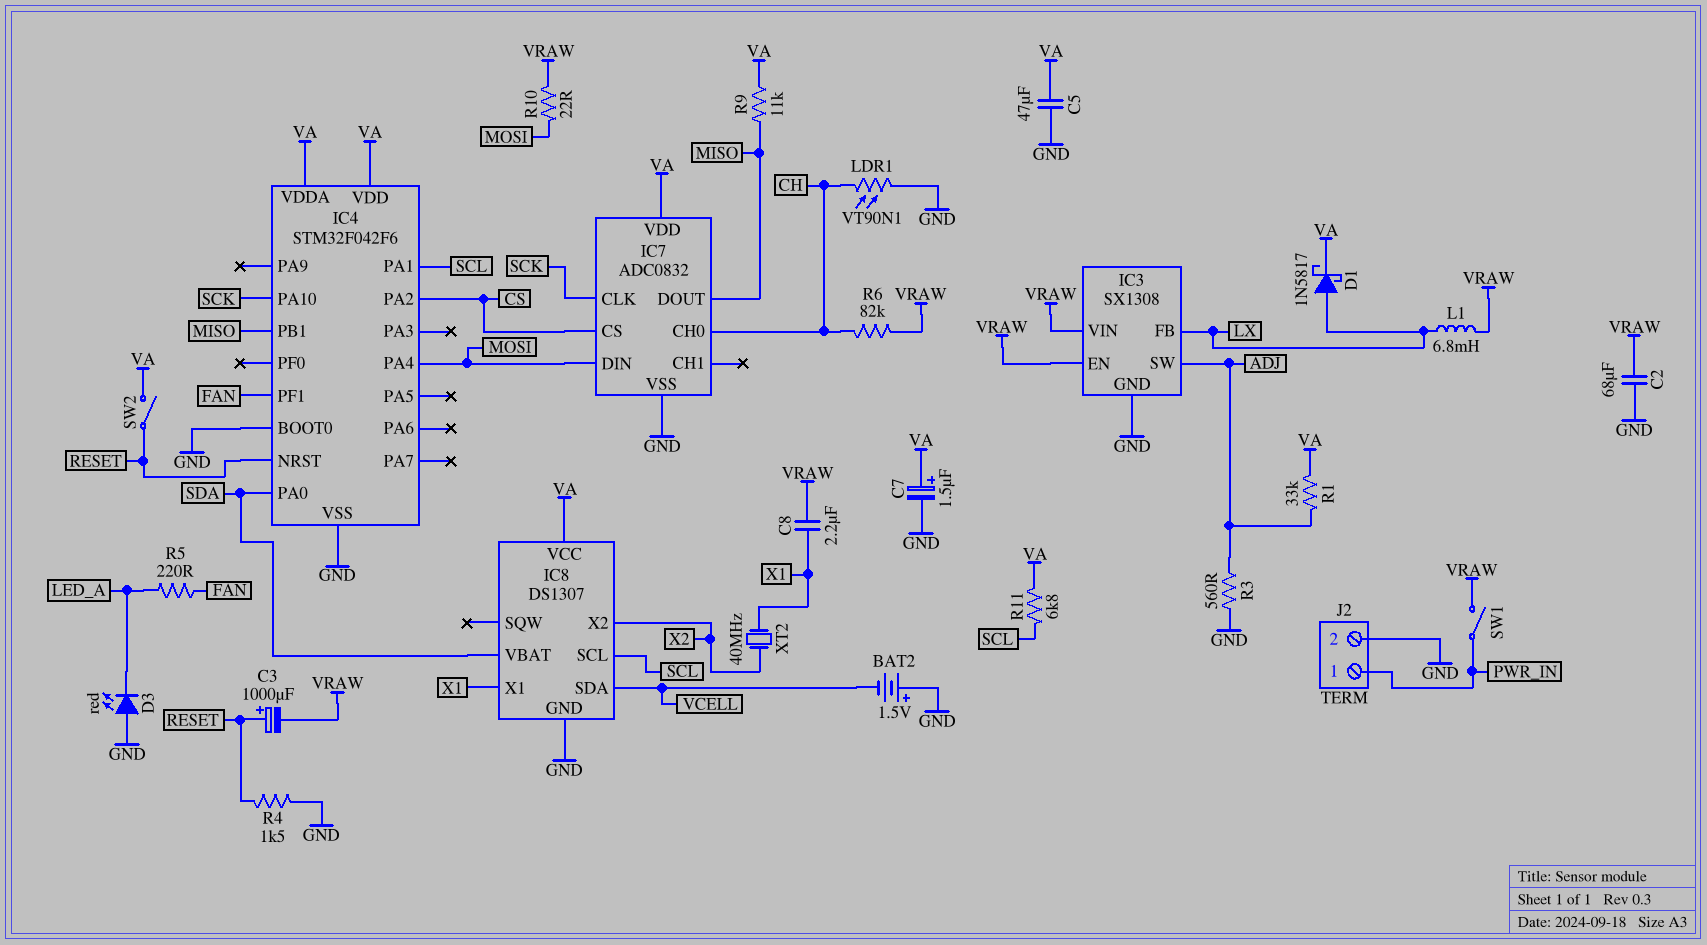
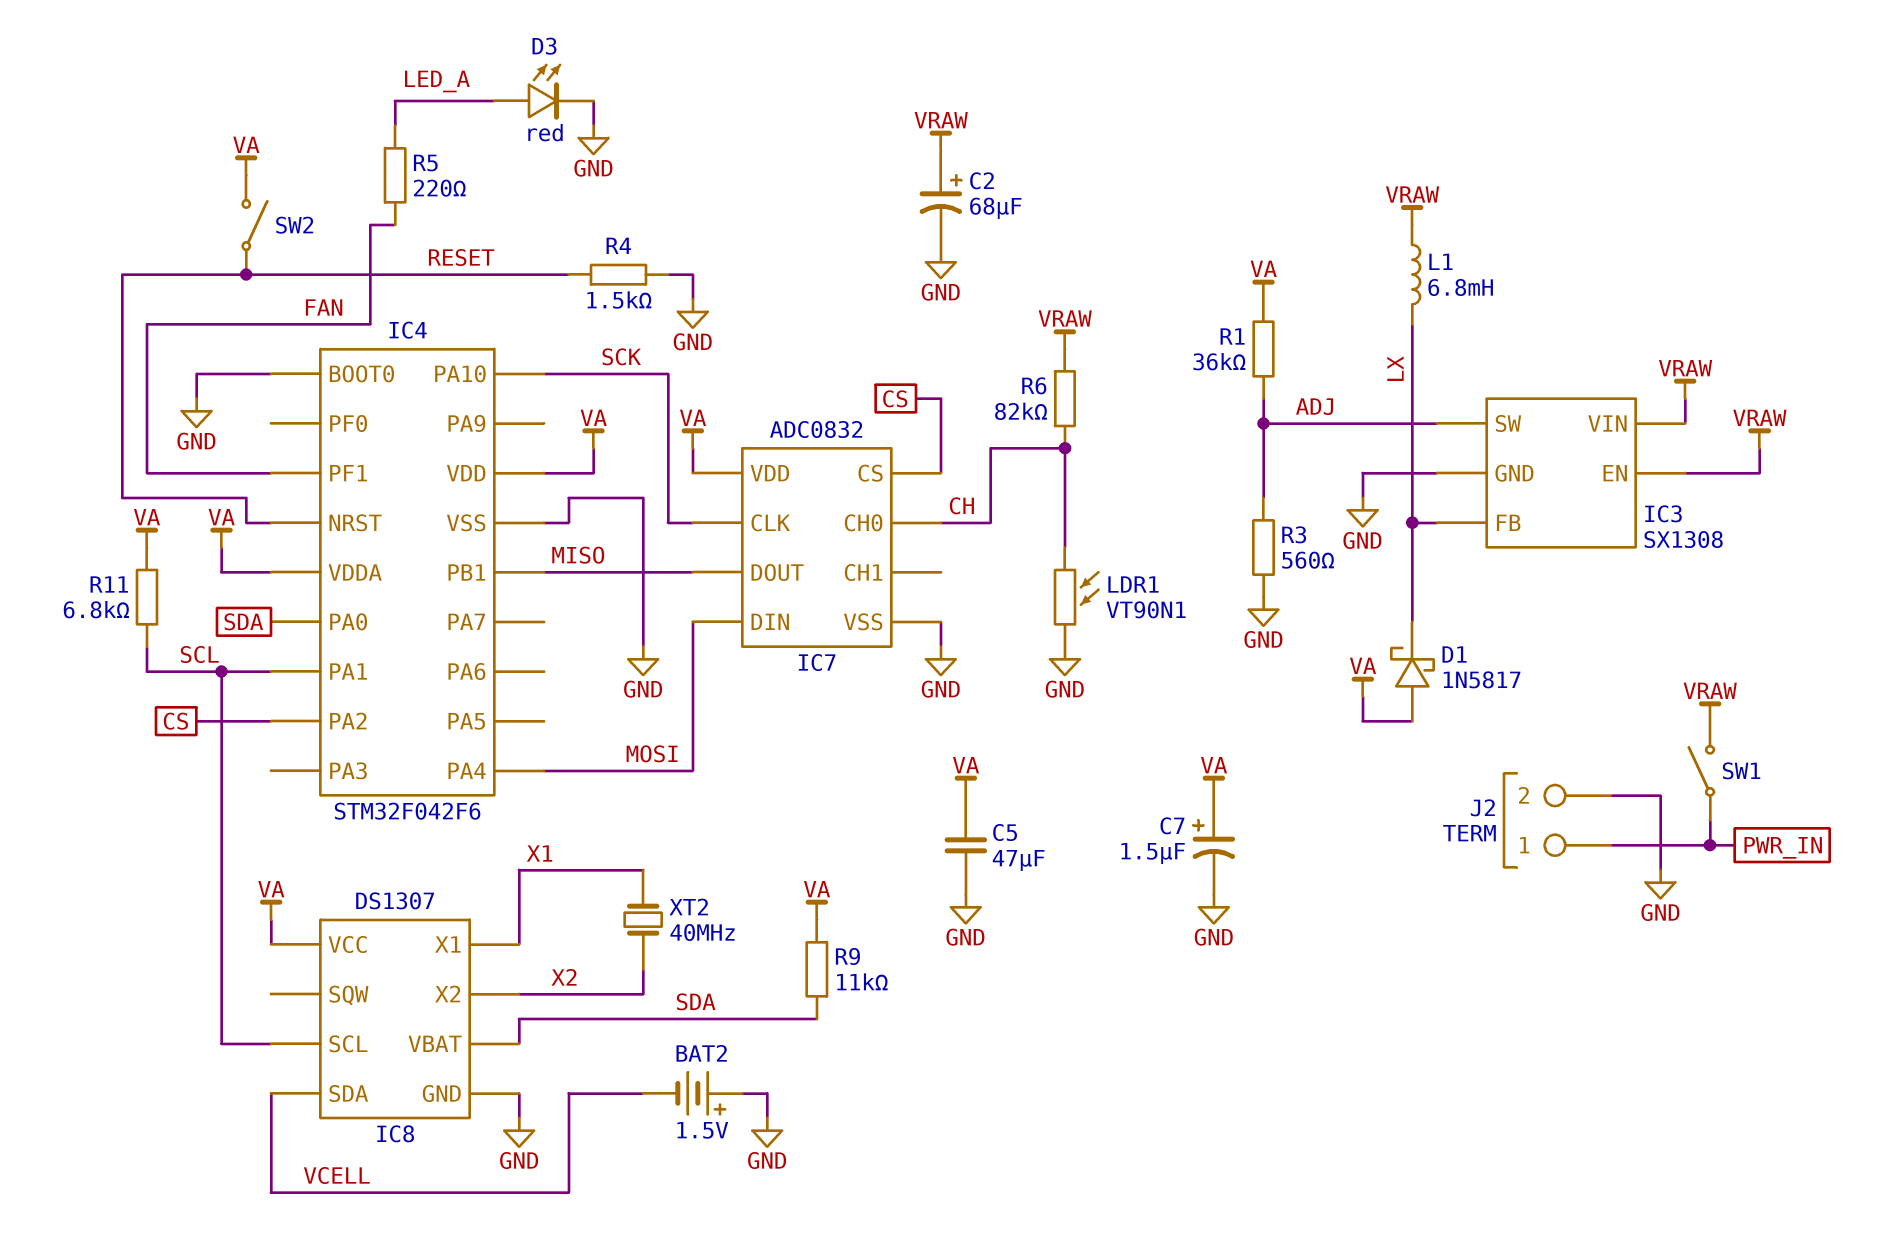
C2: 68uF (GND, VRAW) -> 68uF (plus VRAW, minus GND)
C3: 1000uF (plus RESET, minus VRAW) -> none
C8: 2.2uF (VRAW, X1) -> none
D1: schottky 1N5817 (A LX, K VA) -> schottky 1N5817 (A VA, K LX)
D3: LED red (A GND, K LED_A) -> LED red (A LED_A, K GND)
R1: 33k (ADJ, VA) -> 36k (ADJ, VA)
R9: 11k (MISO, VA) -> 11k (SDA, VA)
R10: 22 (MOSI, VRAW) -> none

